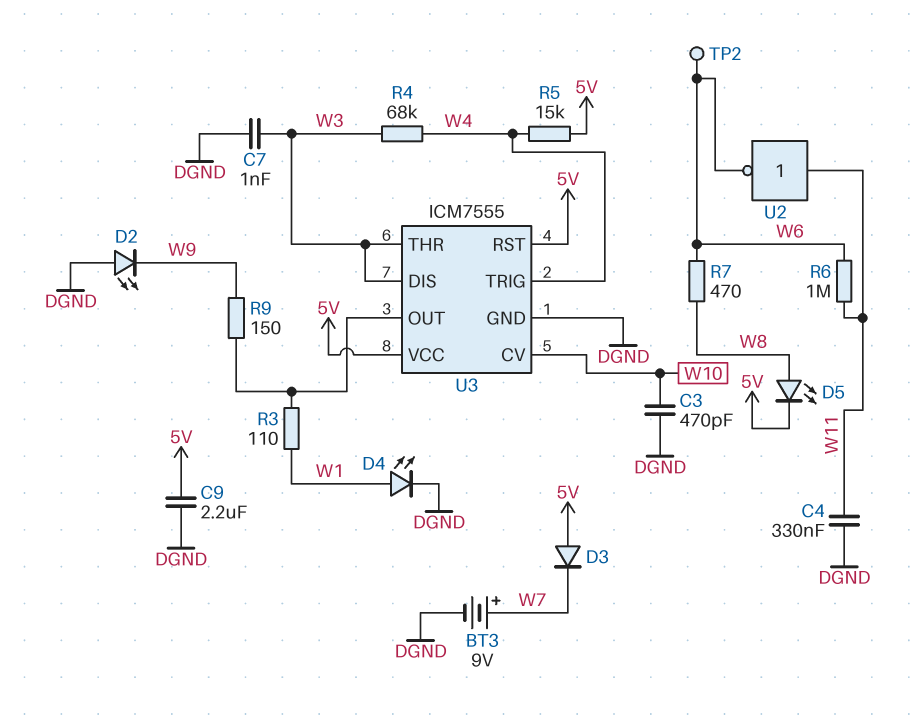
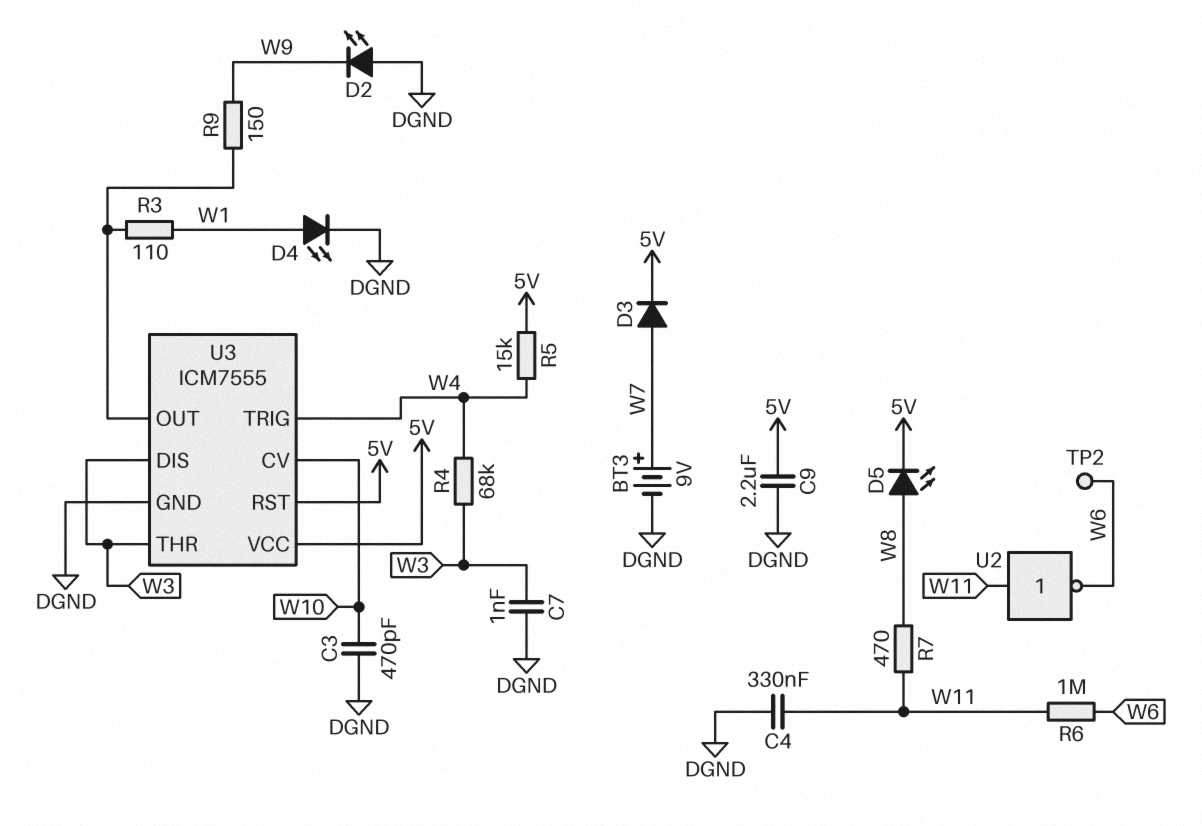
D3: diode (A 5V, K W7) -> diode (A W7, K 5V)
R7: 470 (W6, W8) -> 470 (W8, W11)

